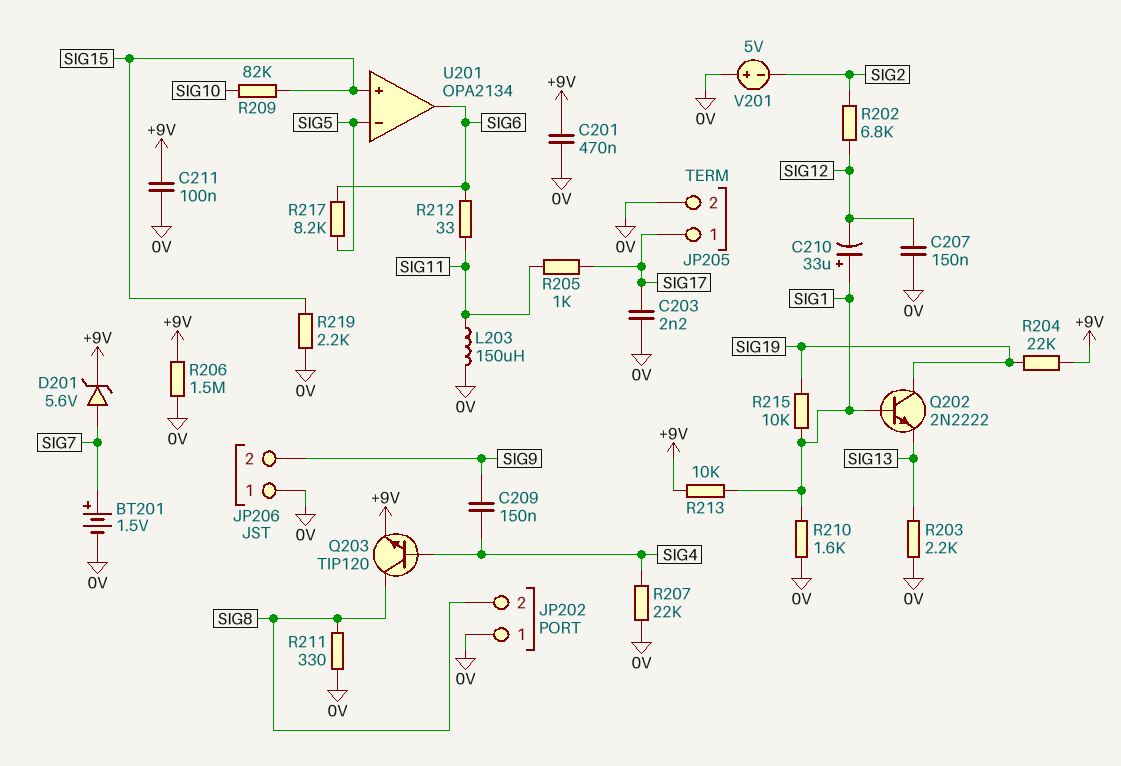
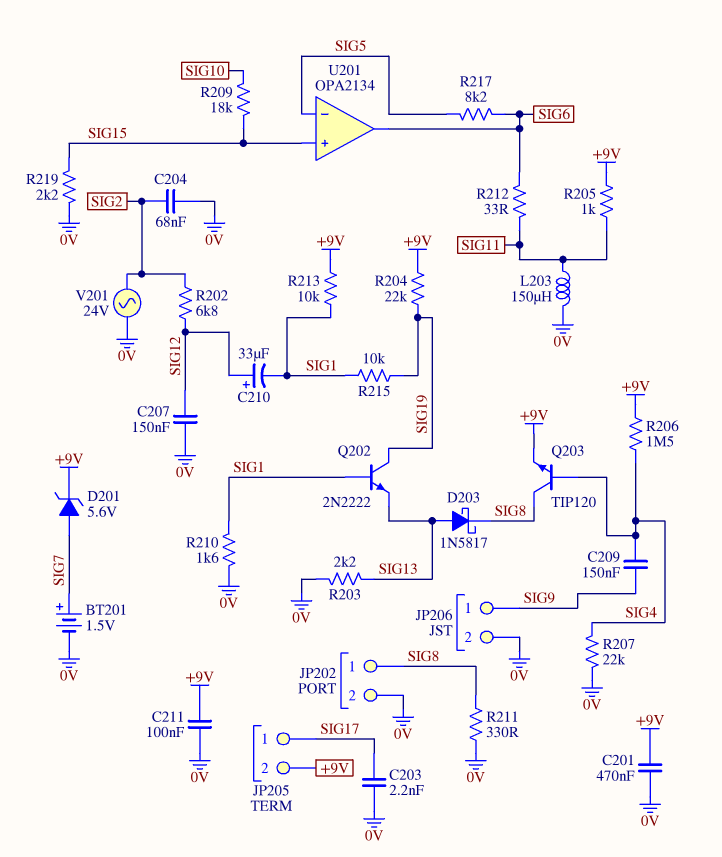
C204: none -> 68nF (0V, SIG2)
C210: 33uF (plus SIG1, minus SIG12) -> 33uF (plus SIG12, minus SIG1)
D203: none -> schottky 1N5817 (A SIG13, K SIG8)
JP202 pin 1: 0V -> SIG8
JP202 pin 2: SIG8 -> 0V
JP205 pin 2: 0V -> +9V
JP206 pin 1: 0V -> SIG9
JP206 pin 2: SIG9 -> 0V
R205: 1k (SIG11, SIG17) -> 1k (+9V, SIG11)
R206: 1.5M (+9V, 0V) -> 1.5M (+9V, SIG4)
R209: 82k (SIG10, SIG15) -> 18k (SIG10, SIG15)
V201: 5V (plus 0V, minus SIG2) -> AC 24V (0V, SIG2)

